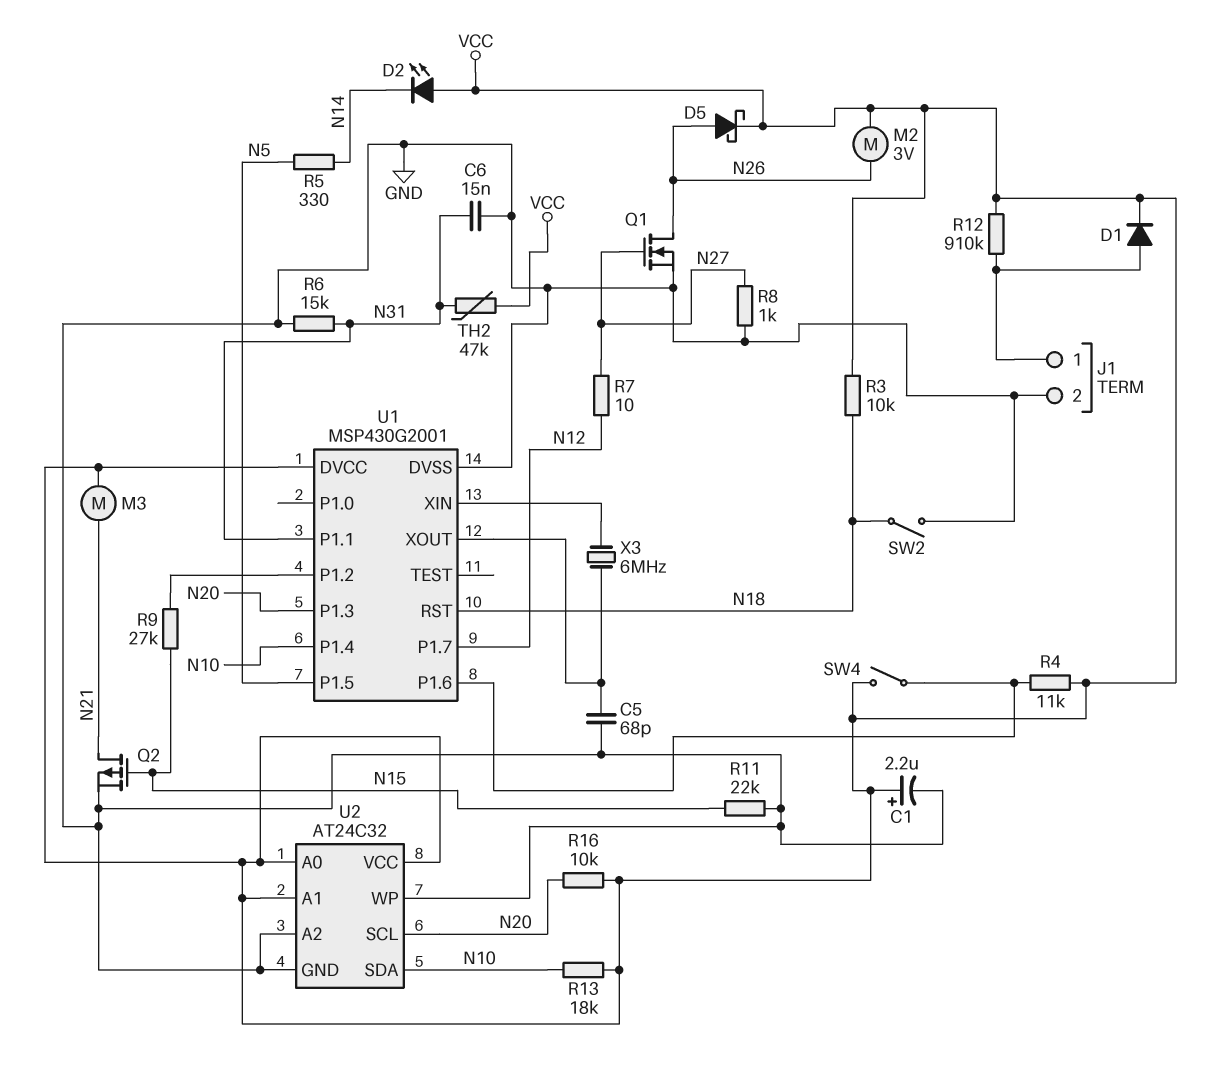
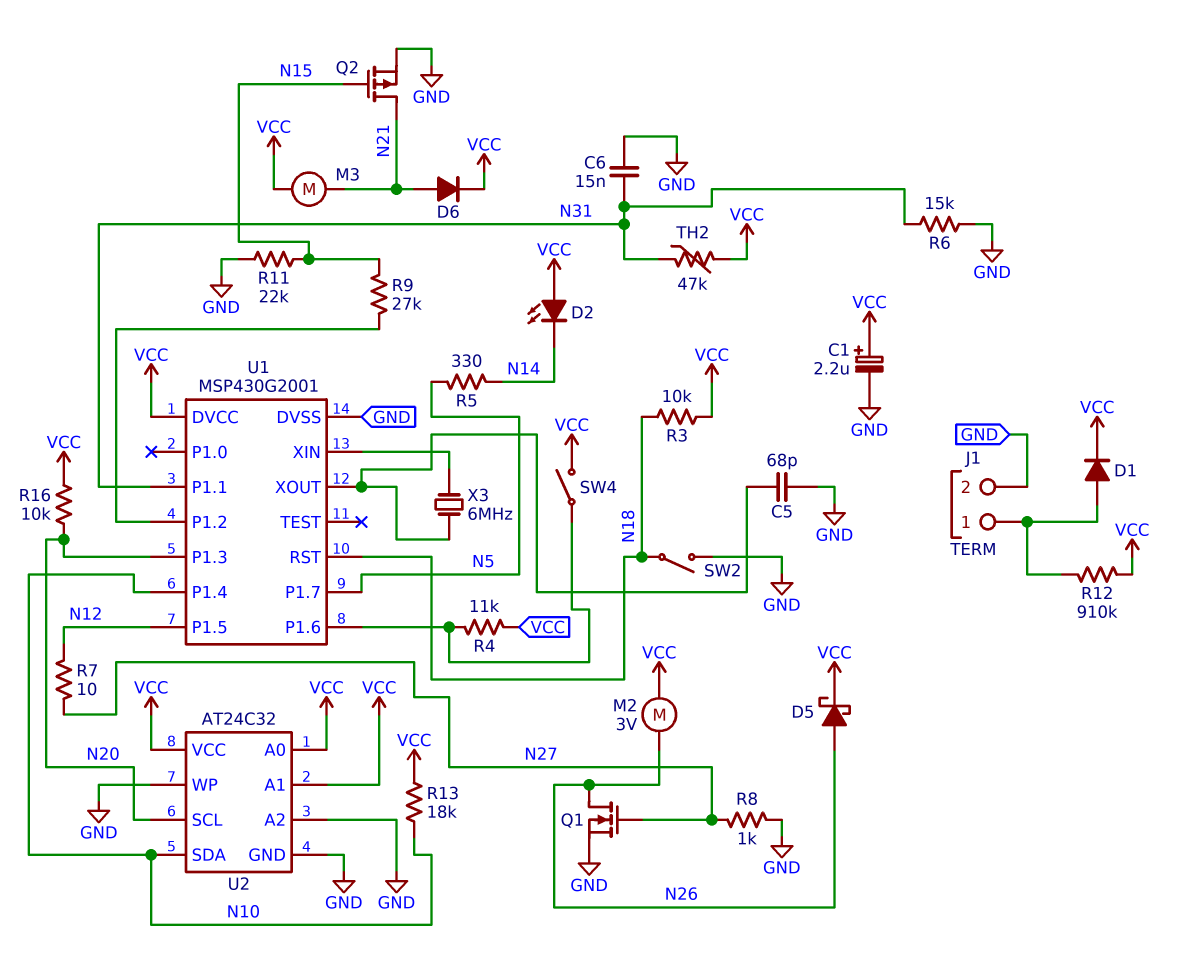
D6: none -> diode (A N21, K VCC)
U1 pin P1.5: N5 -> N12
U1 pin P1.7: N12 -> N5

